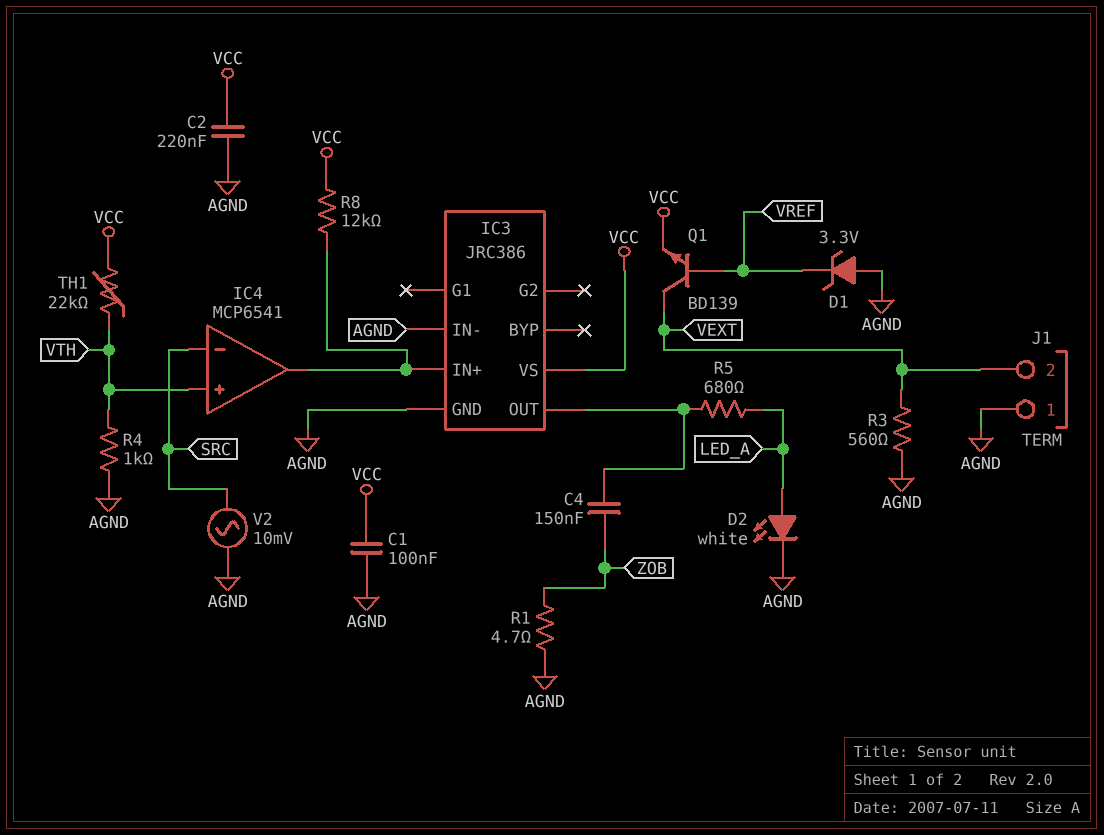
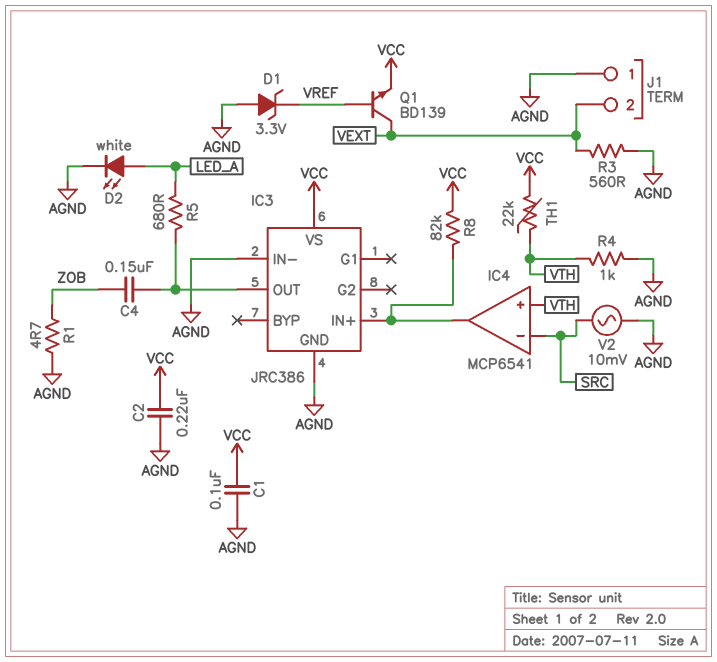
R8: 12k (IC3/IN+, VCC) -> 82k (IC3/IN+, VCC)

